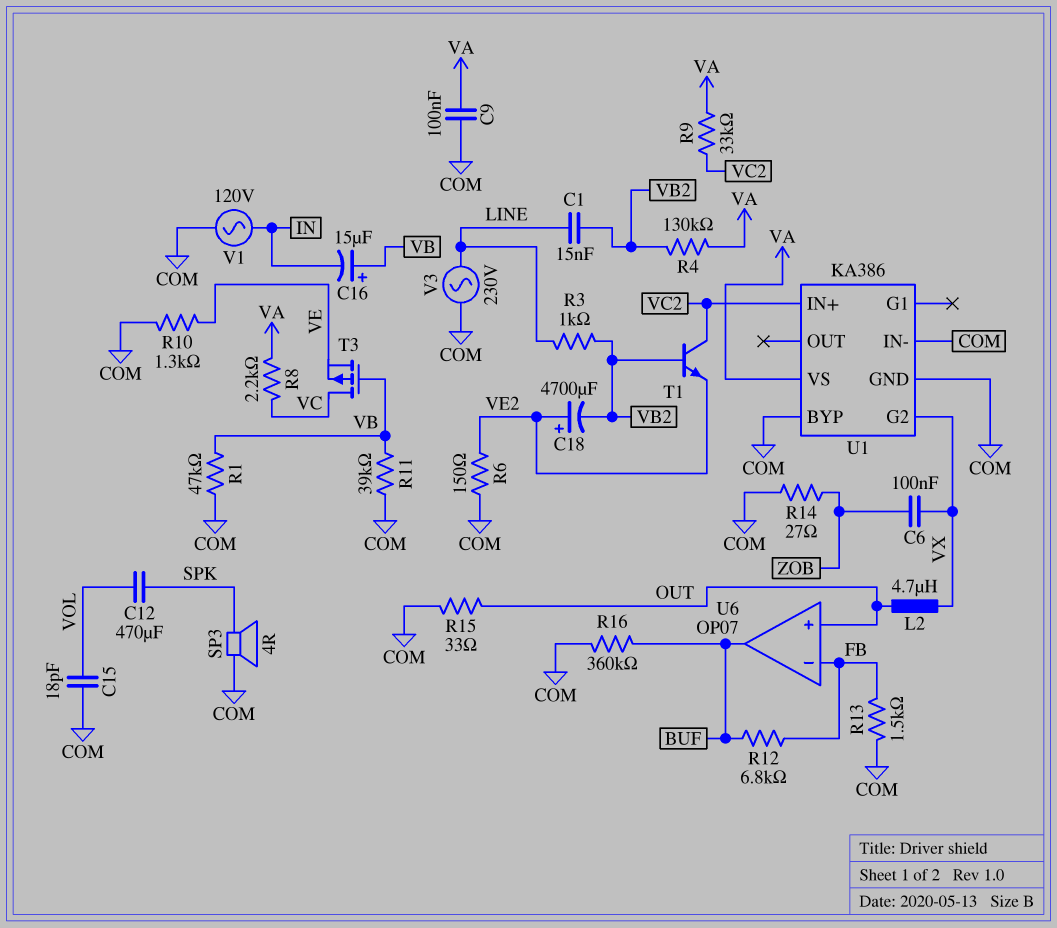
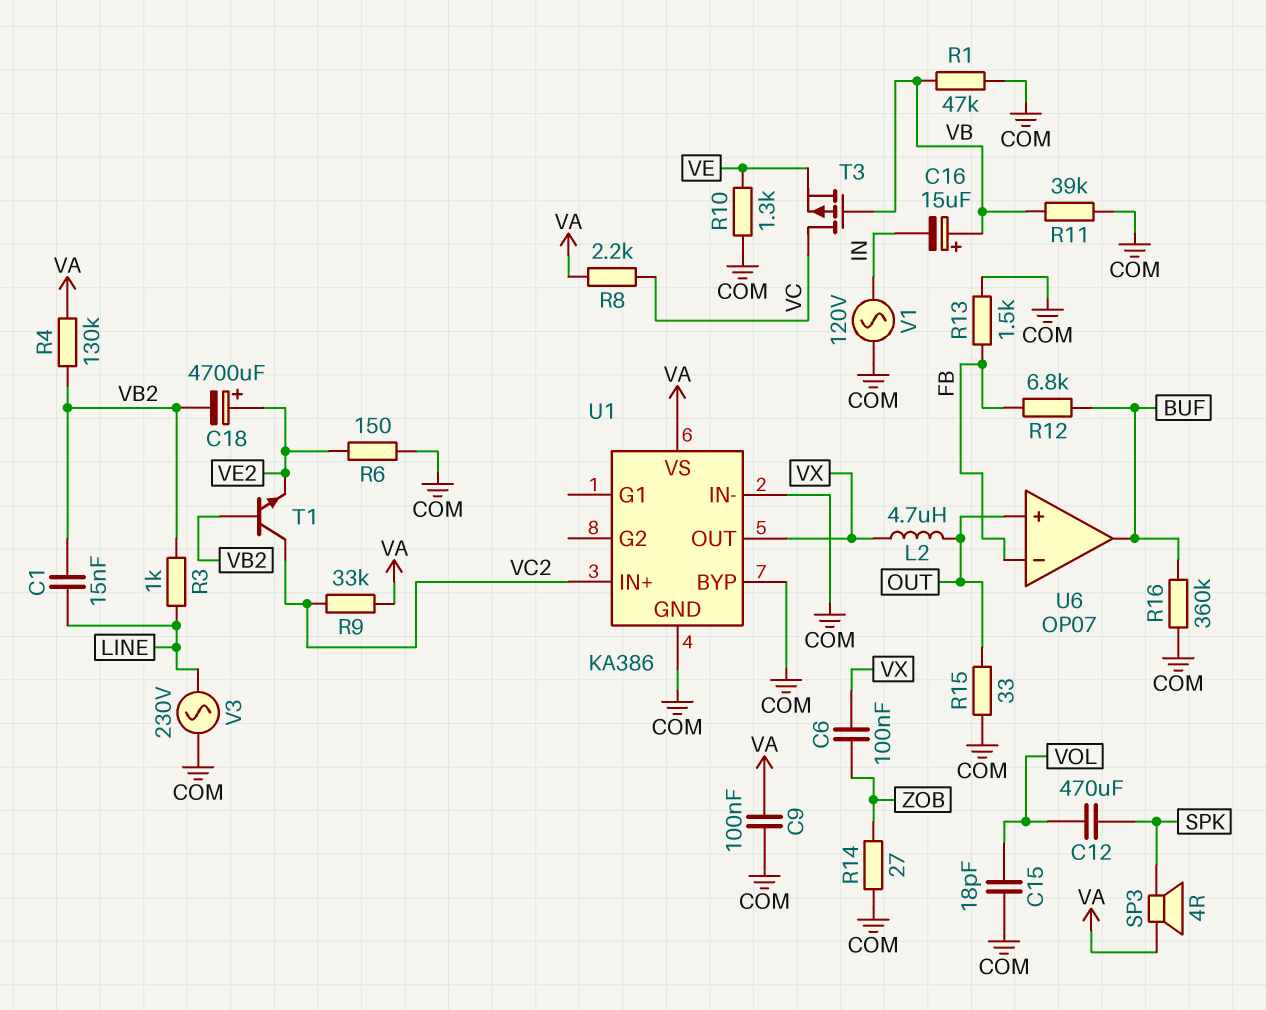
SP3: speaker 4R (COM, SPK) -> speaker 4R (SPK, VA)
U1 pin G2: VX -> none
U1 pin OUT: none -> VX

